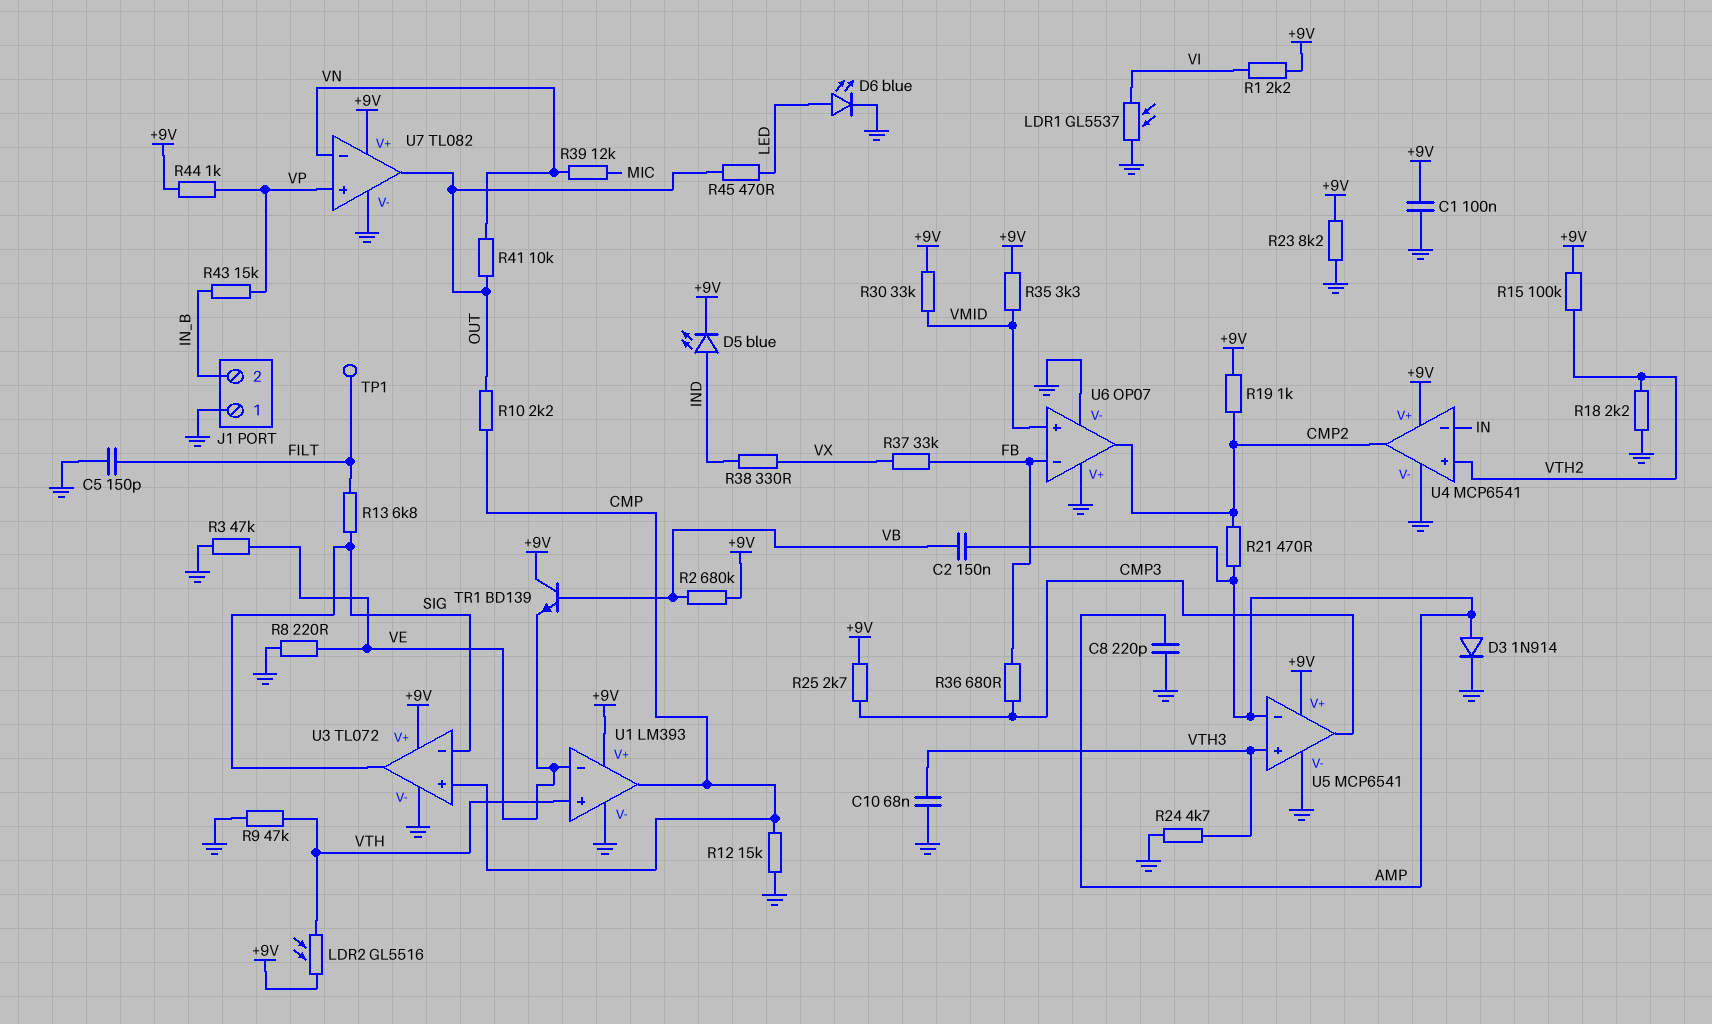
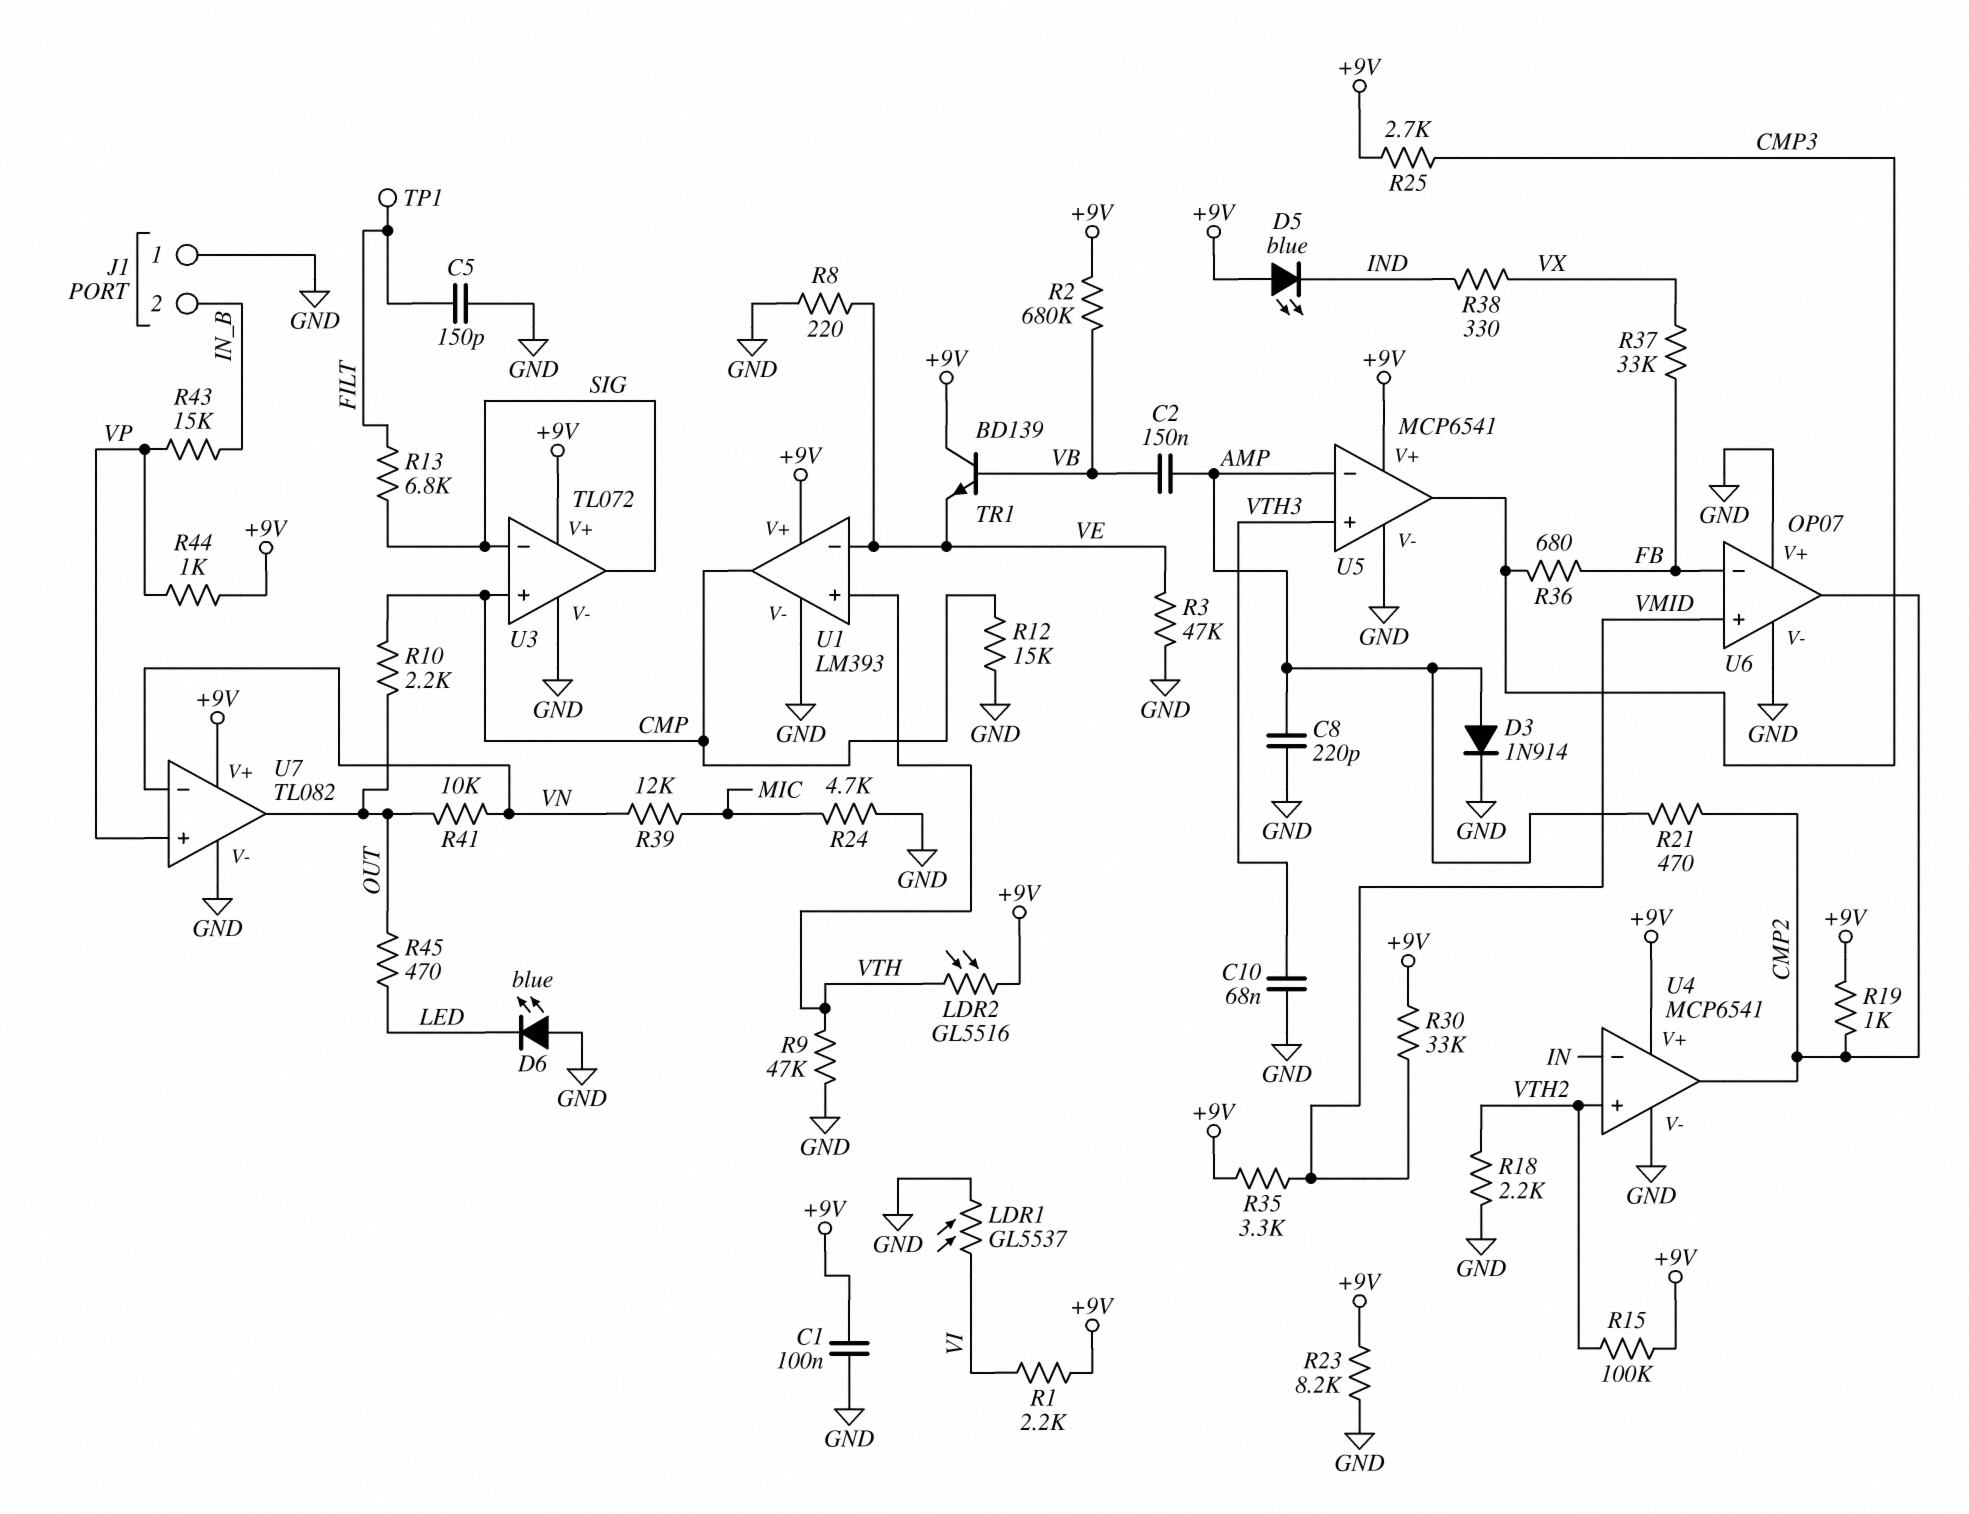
D5: LED blue (A IND, K +9V) -> LED blue (A +9V, K IND)
D6: LED blue (A LED, K GND) -> LED blue (A GND, K LED)
R24: 4.7k (GND, VTH3) -> 4.7k (GND, MIC)

